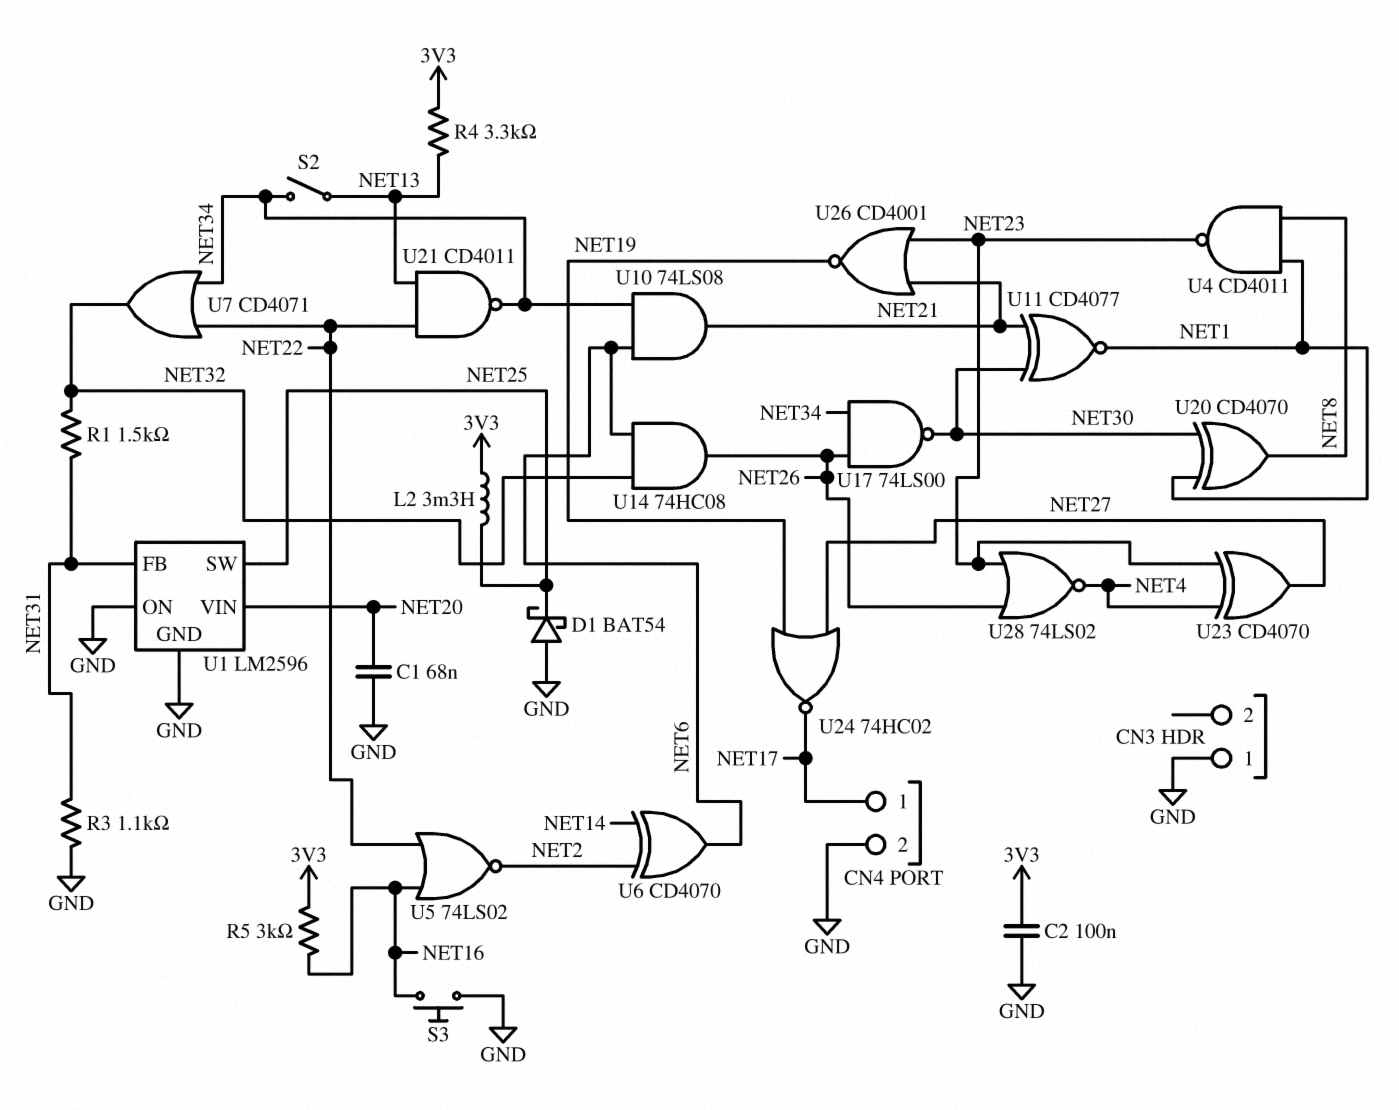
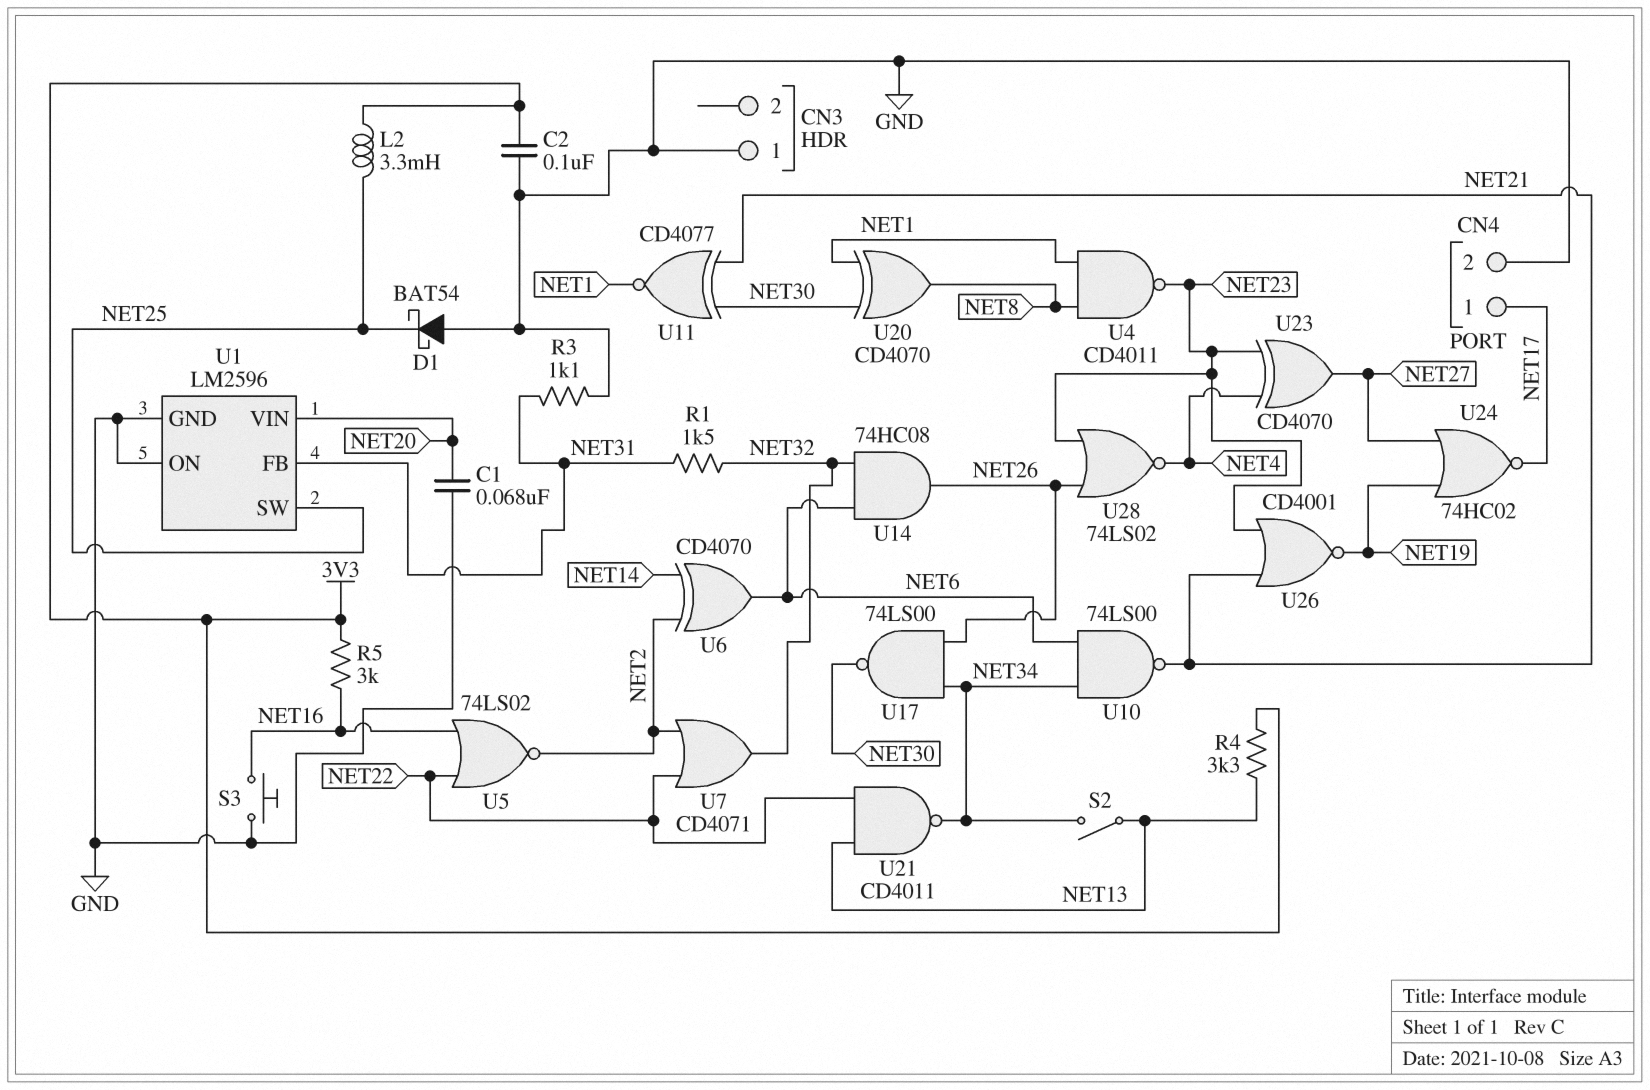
U7: OR CD4071 (in NET22, in NET34, out NET32) -> OR CD4071 (in NET2, in NET22, out NET32)
U10: AND 74LS08 (in NET6, in NET34, out NET21) -> NAND 74LS00 (in NET6, in NET34, out NET21)

